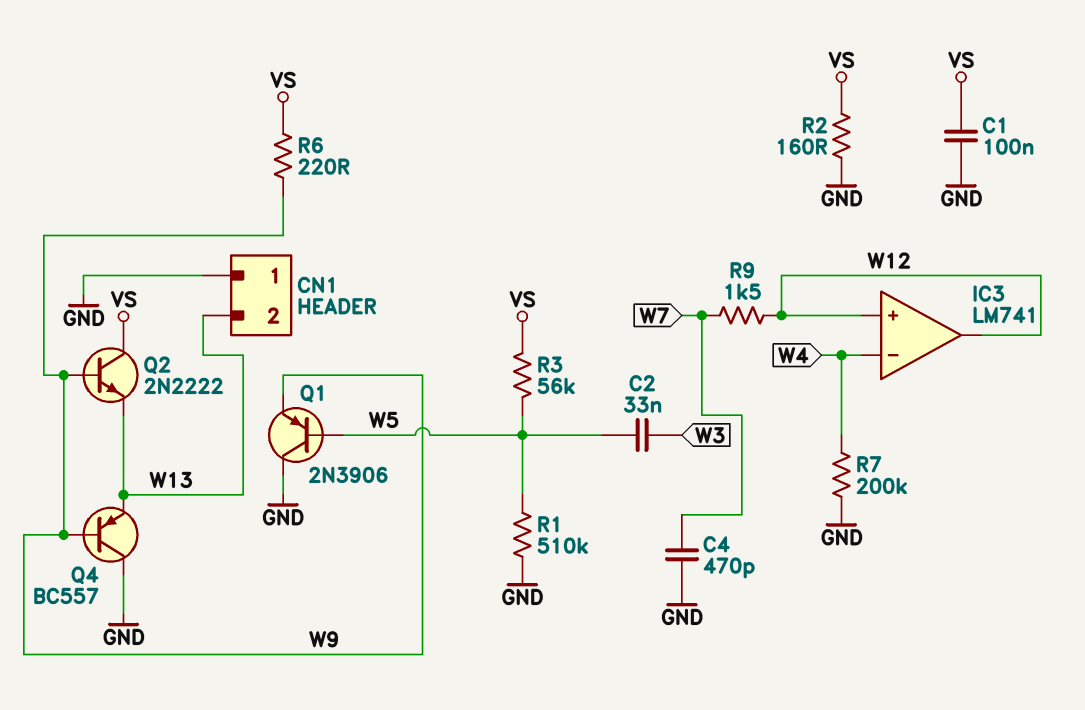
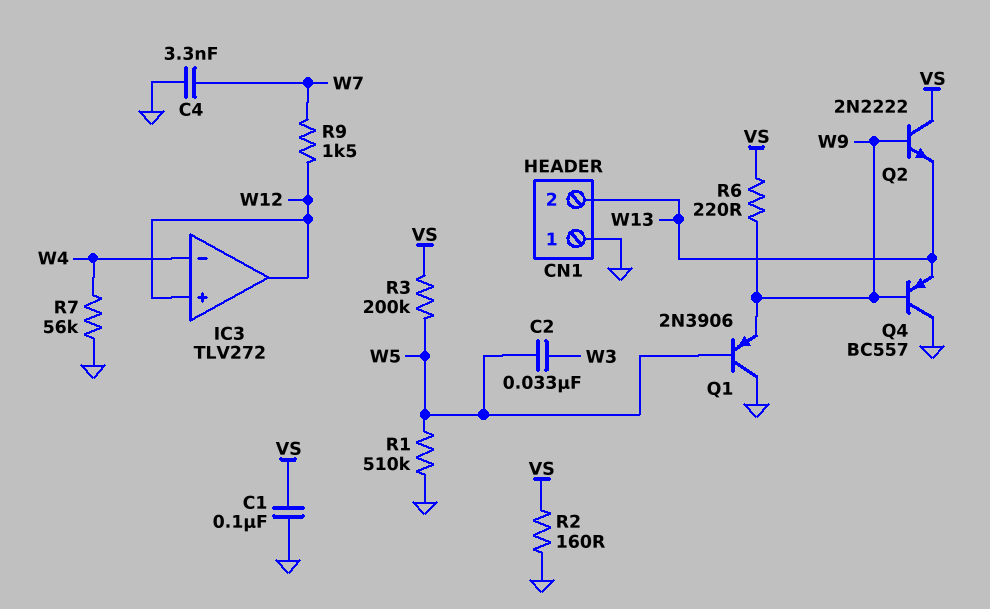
C4: 470pF (GND, W7) -> 3.3nF (GND, W7)
IC3: LM741 -> TLV272
R3: 56k (VS, W5) -> 200k (VS, W5)
R7: 200k (GND, W4) -> 56k (GND, W4)

